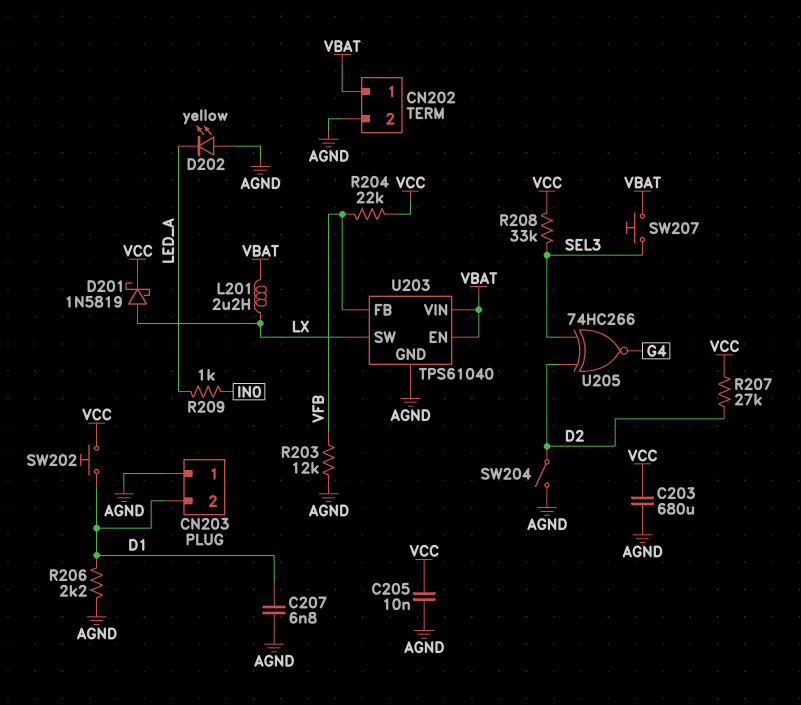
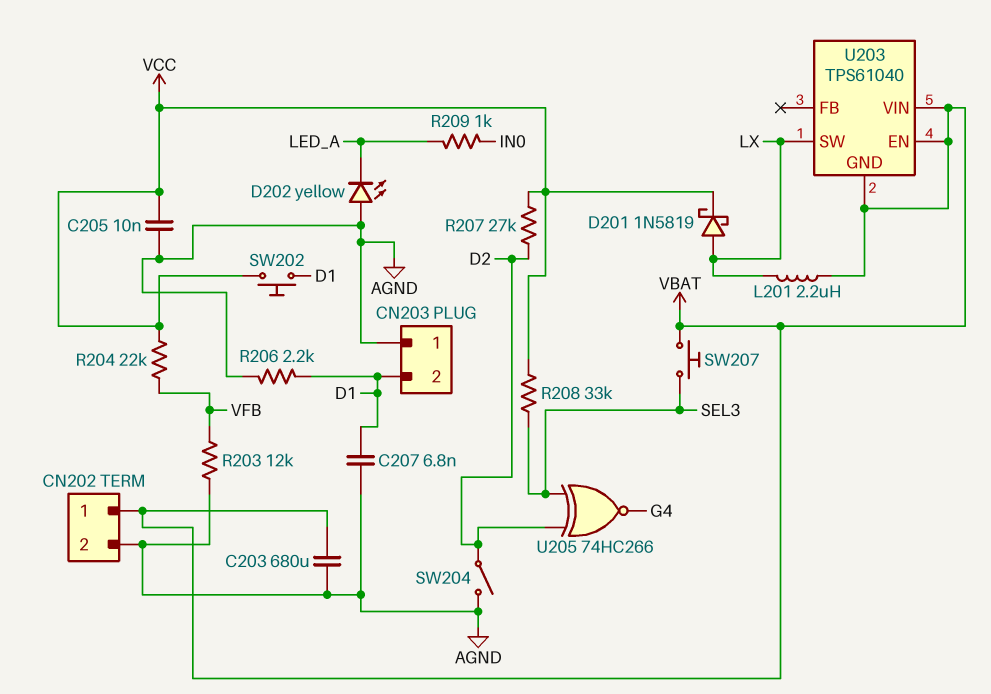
C203: 680uF (AGND, VCC) -> 680uF (AGND, VBAT)
U203 pin FB: VFB -> none
U203 pin GND: AGND -> VBAT

